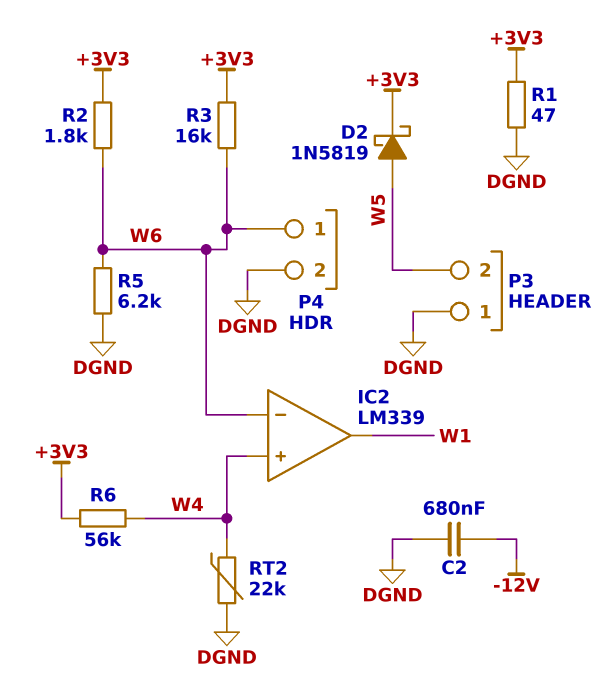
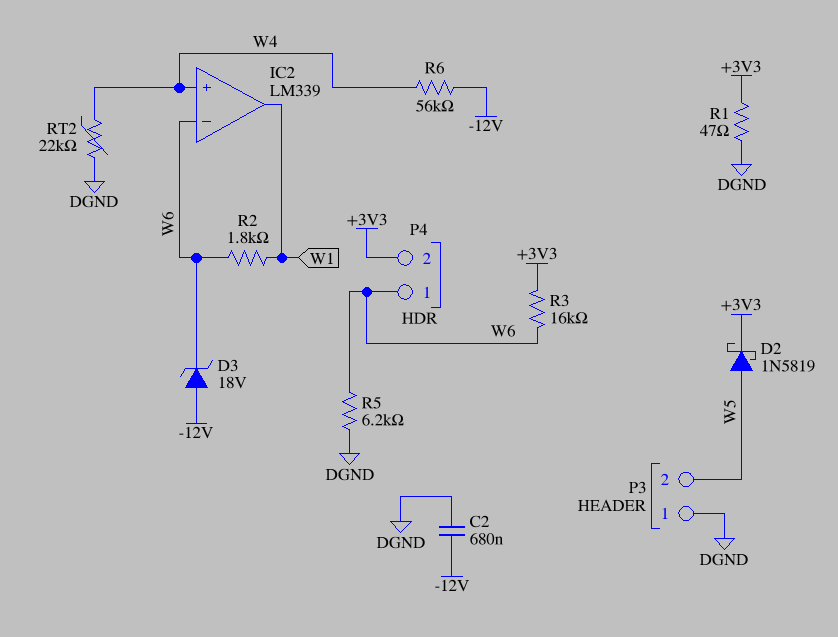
D3: none -> zener 18V (A -12V, K W6)
P4 pin 2: DGND -> +3V3
R2: 1.8k (+3V3, W6) -> 1.8k (W1, W6)
R6: 56k (+3V3, W4) -> 56k (-12V, W4)

